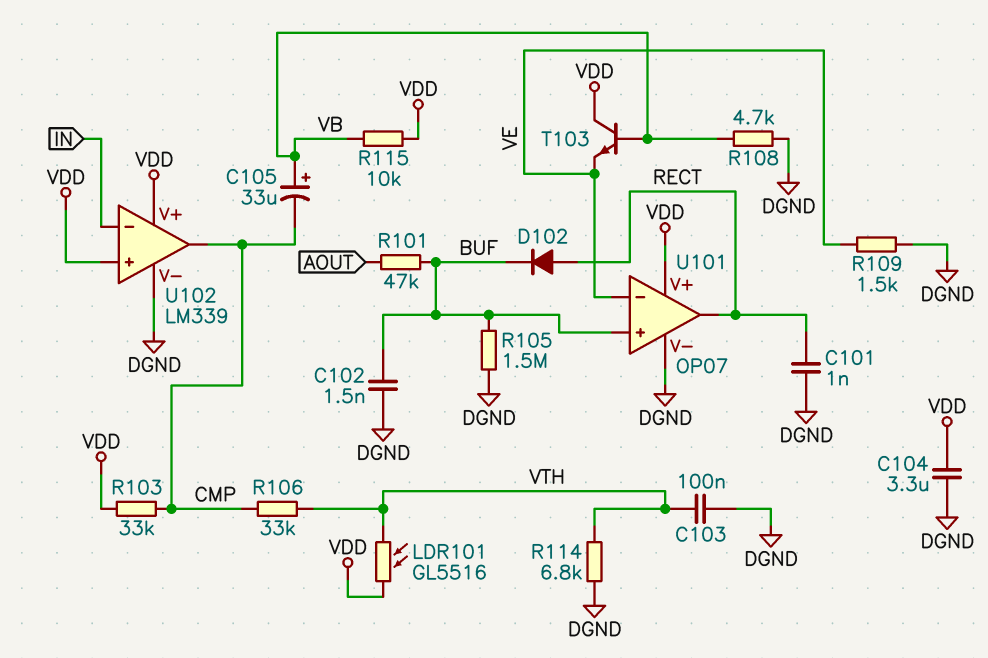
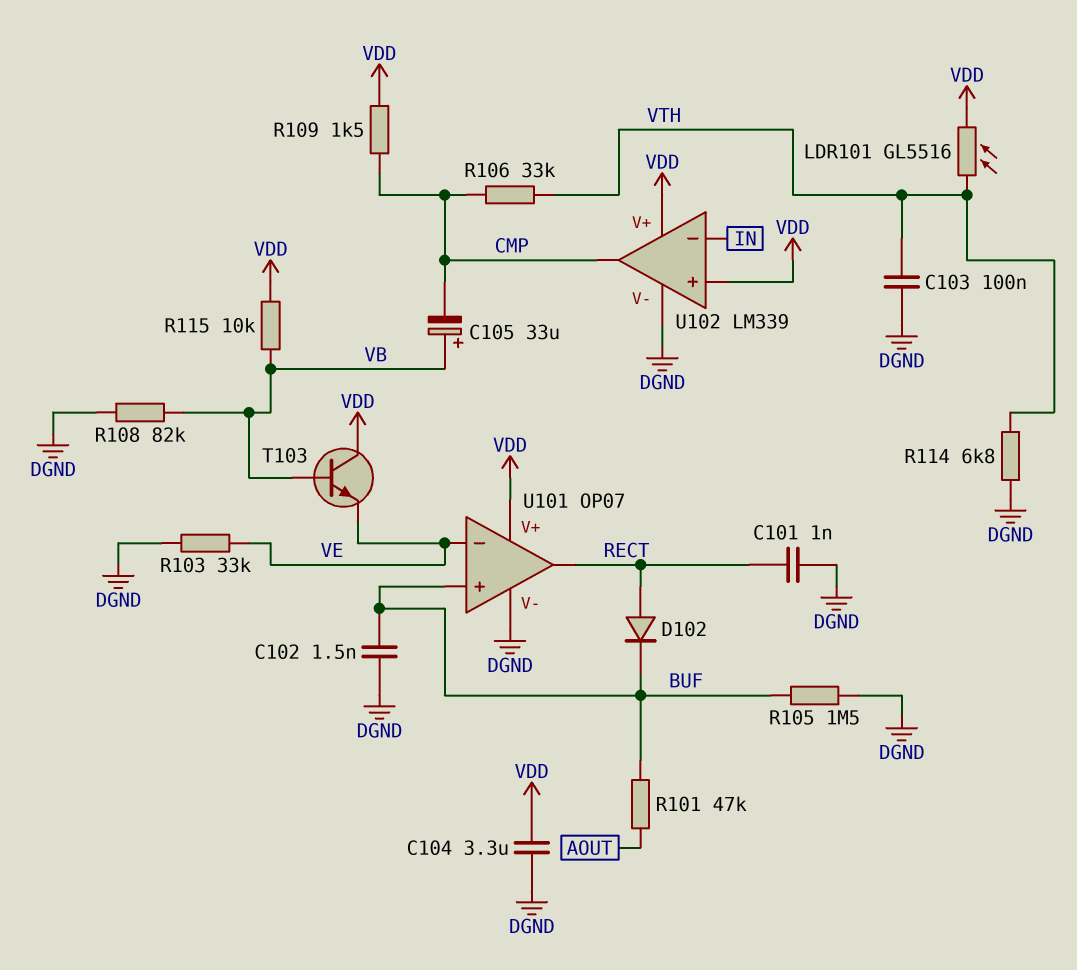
R103: 33k (CMP, VDD) -> 33k (DGND, VE)
R108: 4.7k (DGND, VB) -> 82k (DGND, VB)
R109: 1.5k (DGND, VE) -> 1.5k (CMP, VDD)

